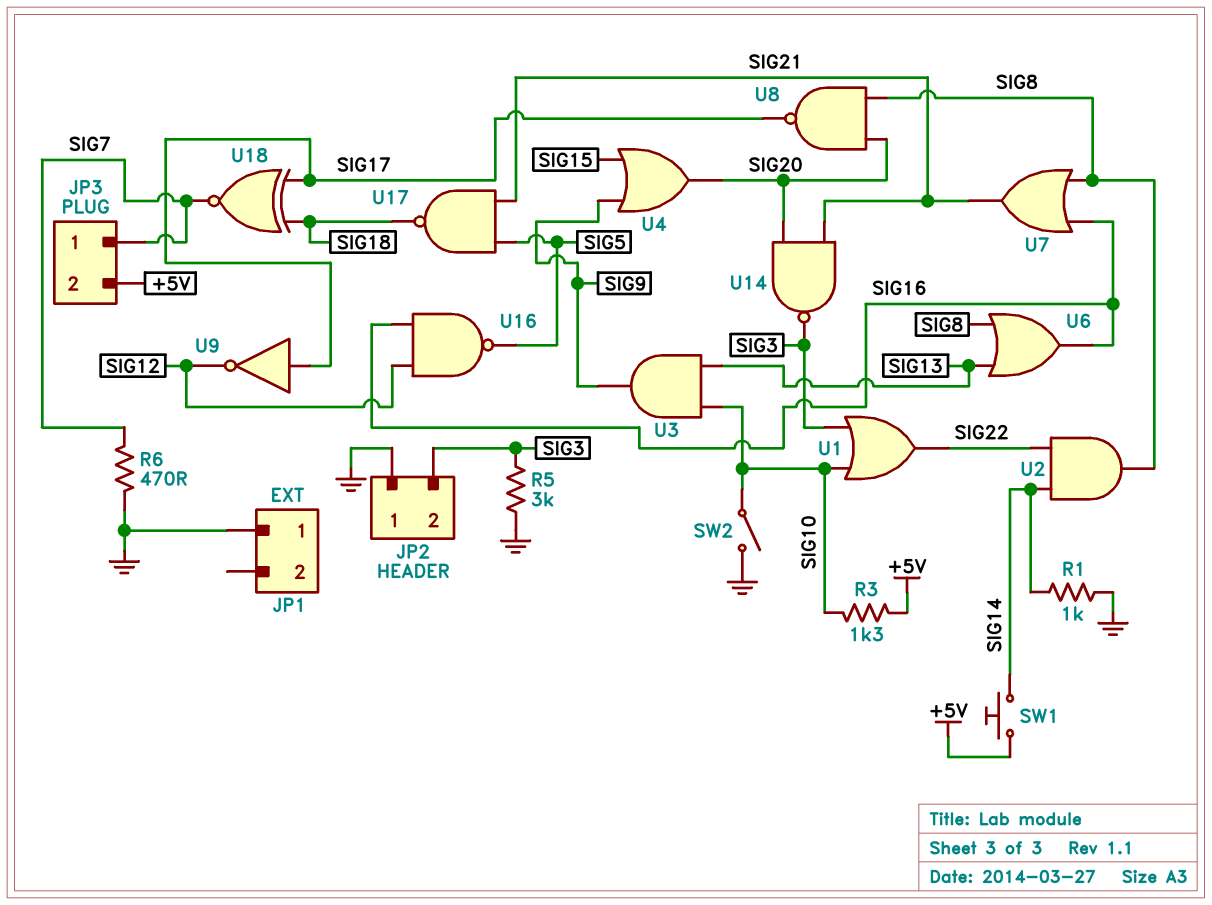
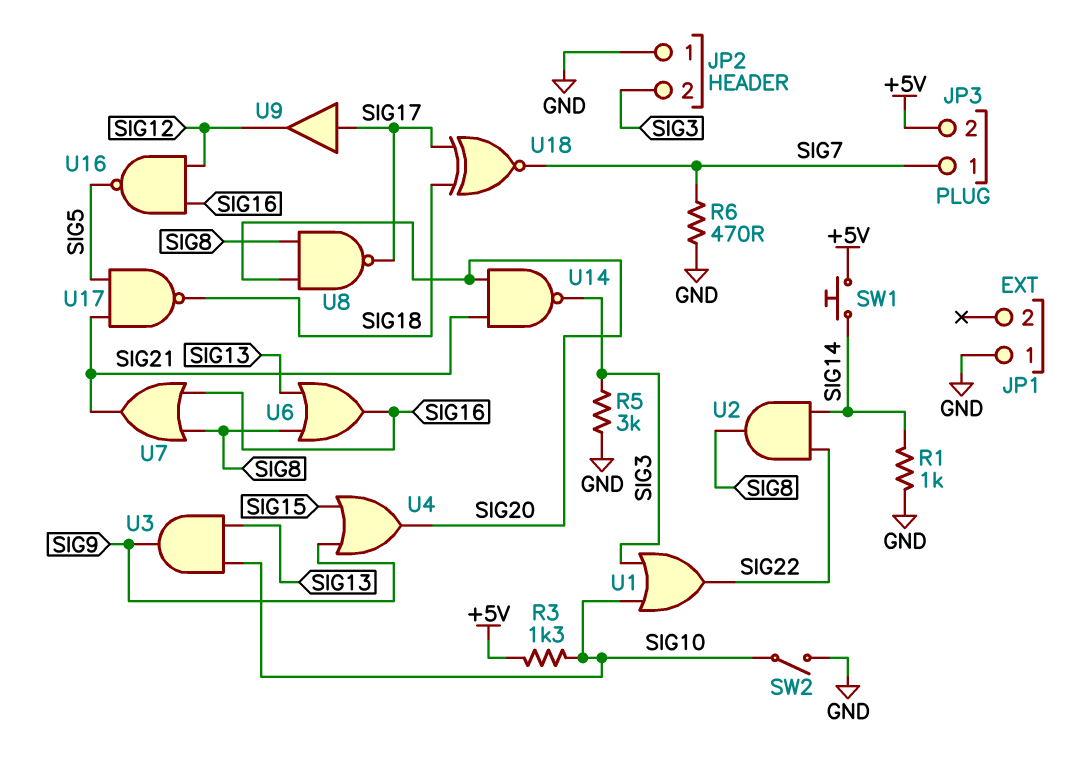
U9: NOT (in SIG17, out SIG12) -> buffer (in SIG17, out SIG12)

